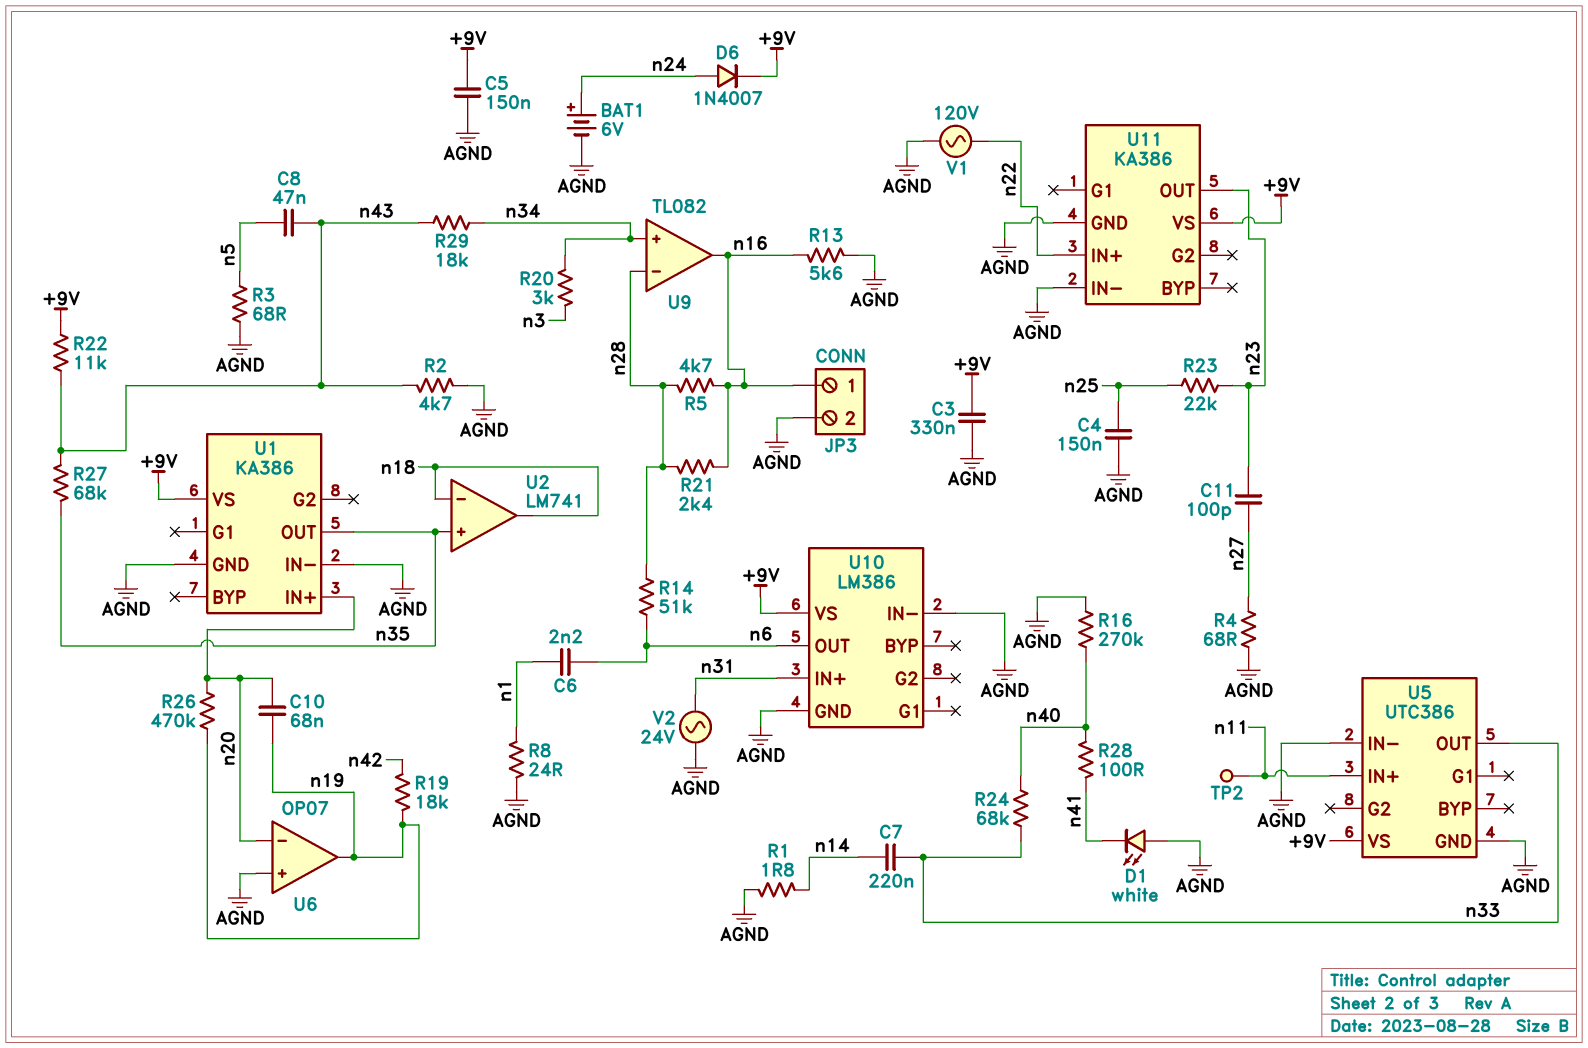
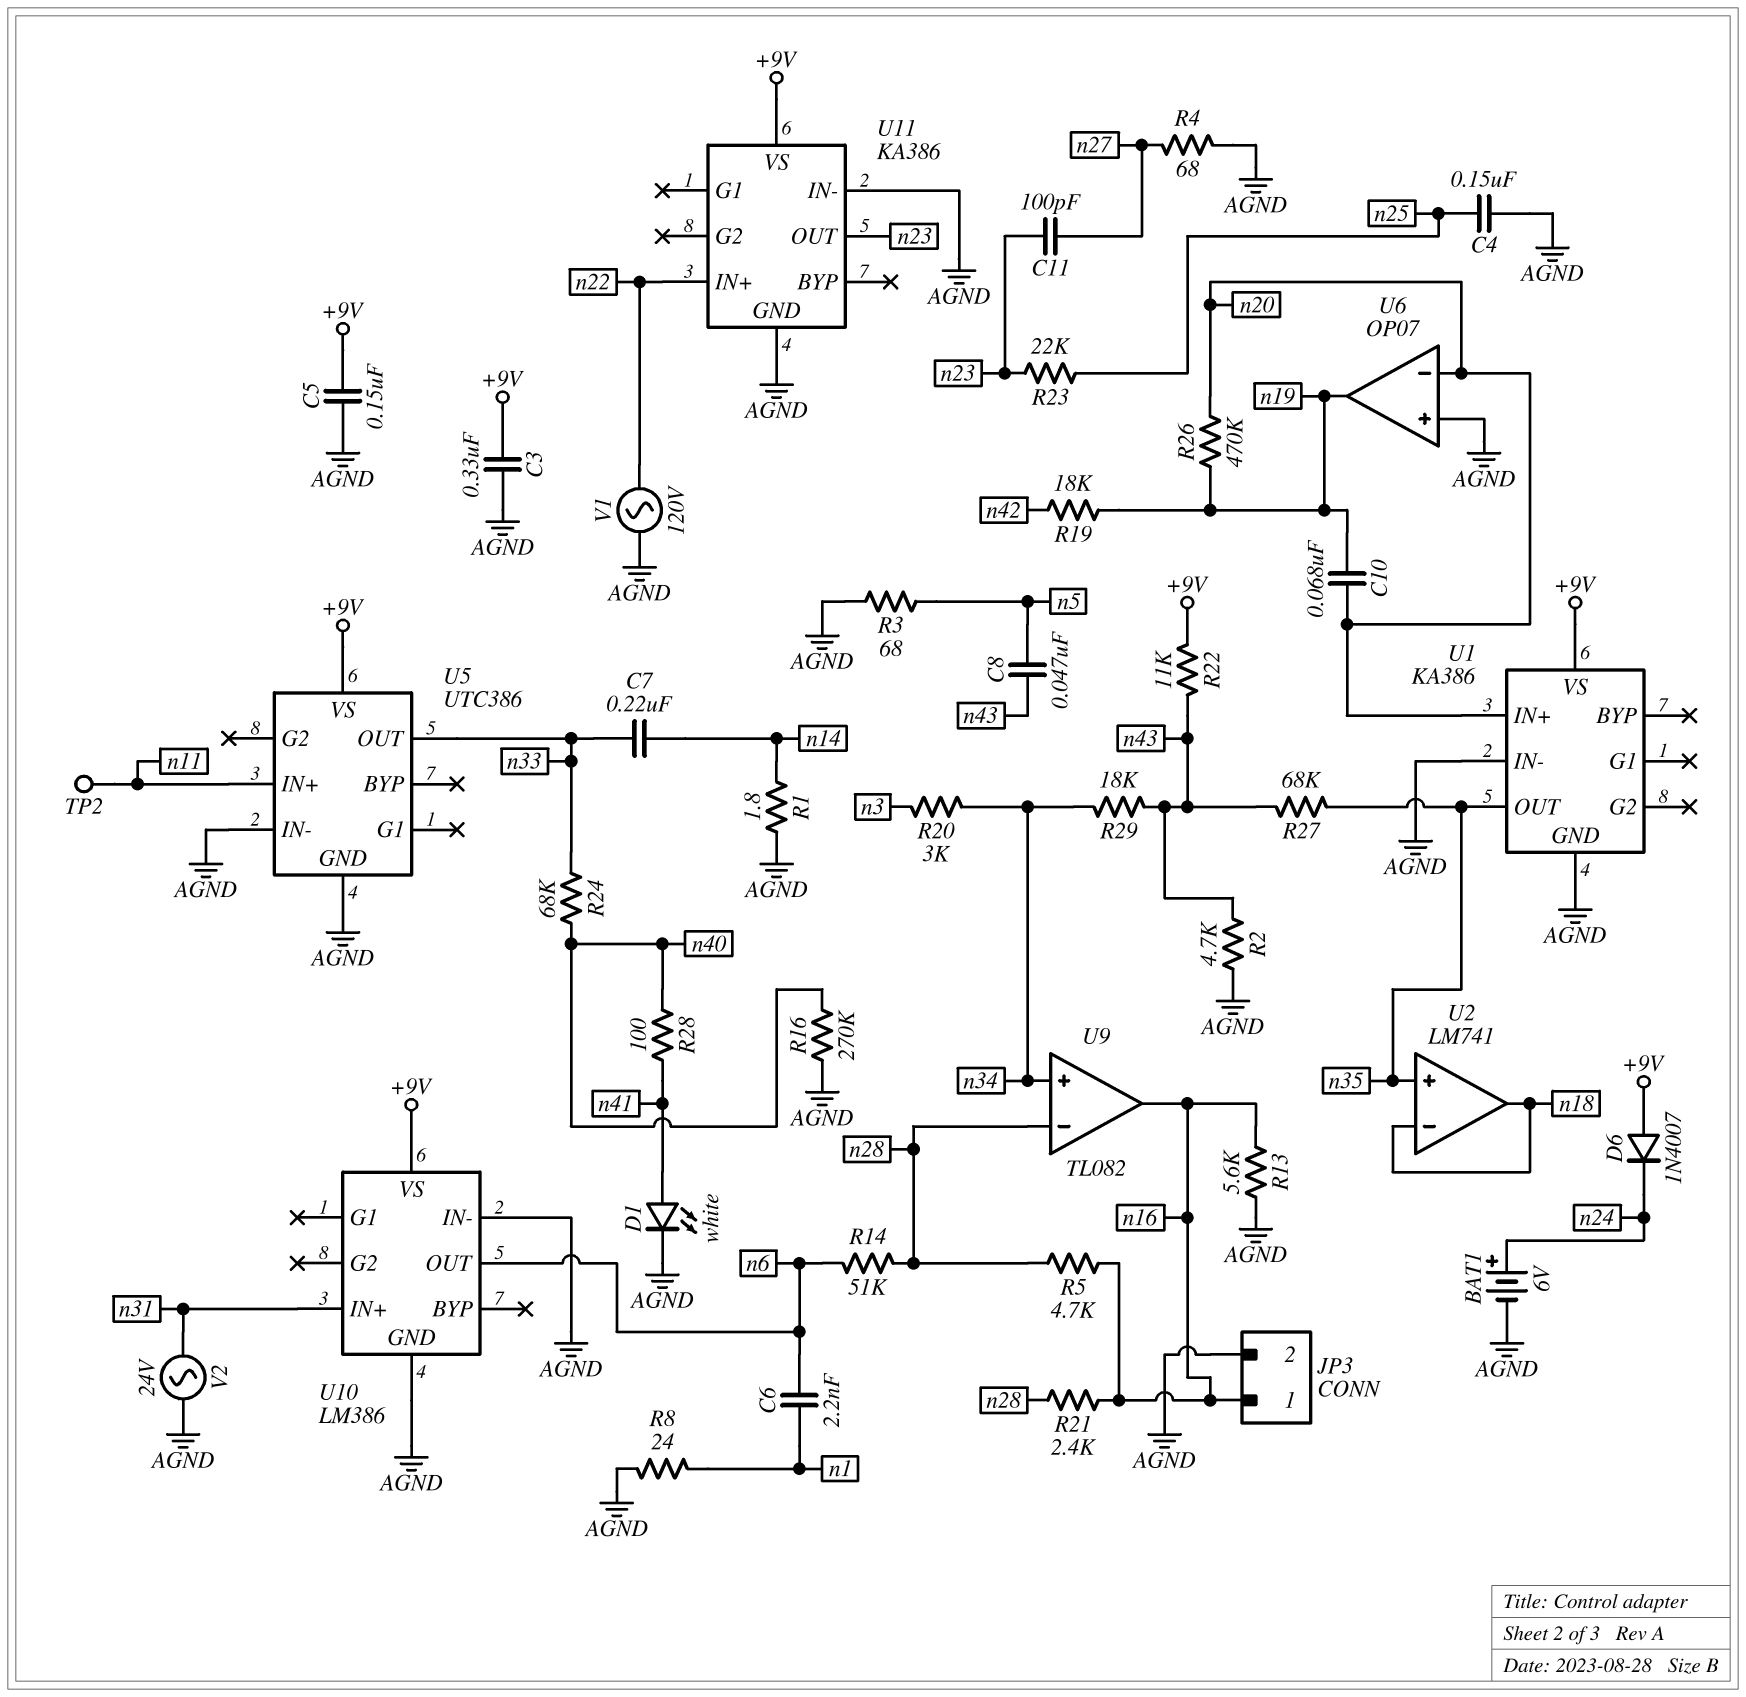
D1: LED white (A AGND, K n41) -> LED white (A n41, K AGND)
D6: diode 1N4007 (A n24, K +9V) -> diode 1N4007 (A +9V, K n24)

